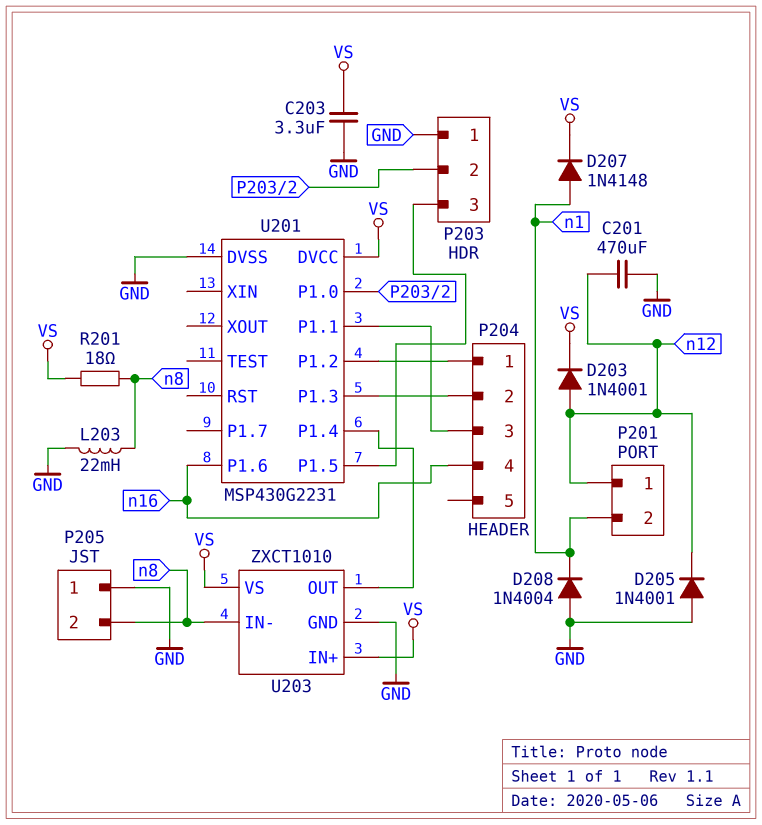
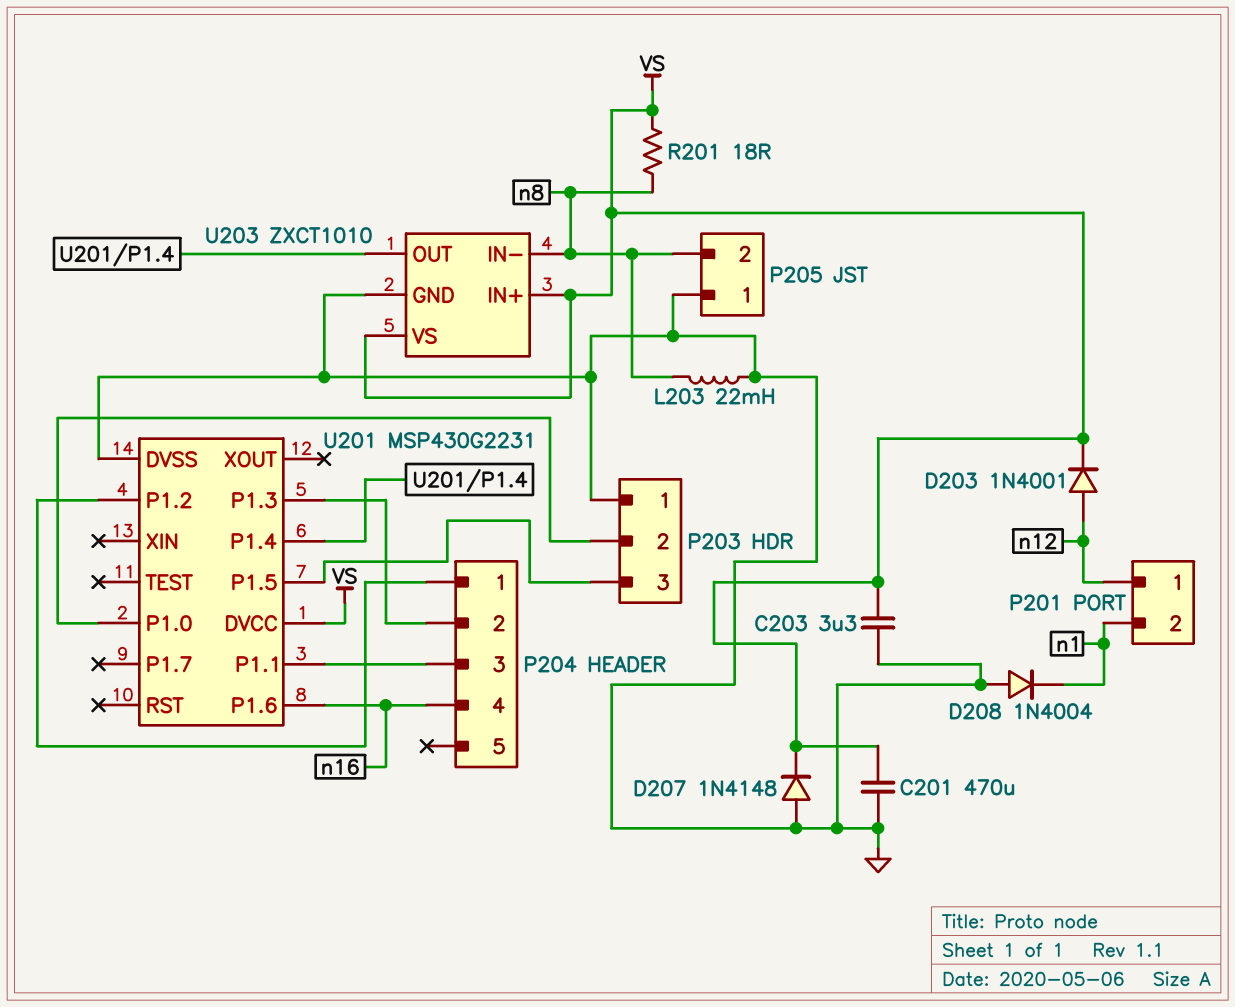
C201: 470uF (GND, n12) -> 470uF (GND, VS)
D205: diode 1N4001 (A GND, K n12) -> none
D207: diode 1N4148 (A n1, K VS) -> diode 1N4148 (A GND, K VS)

